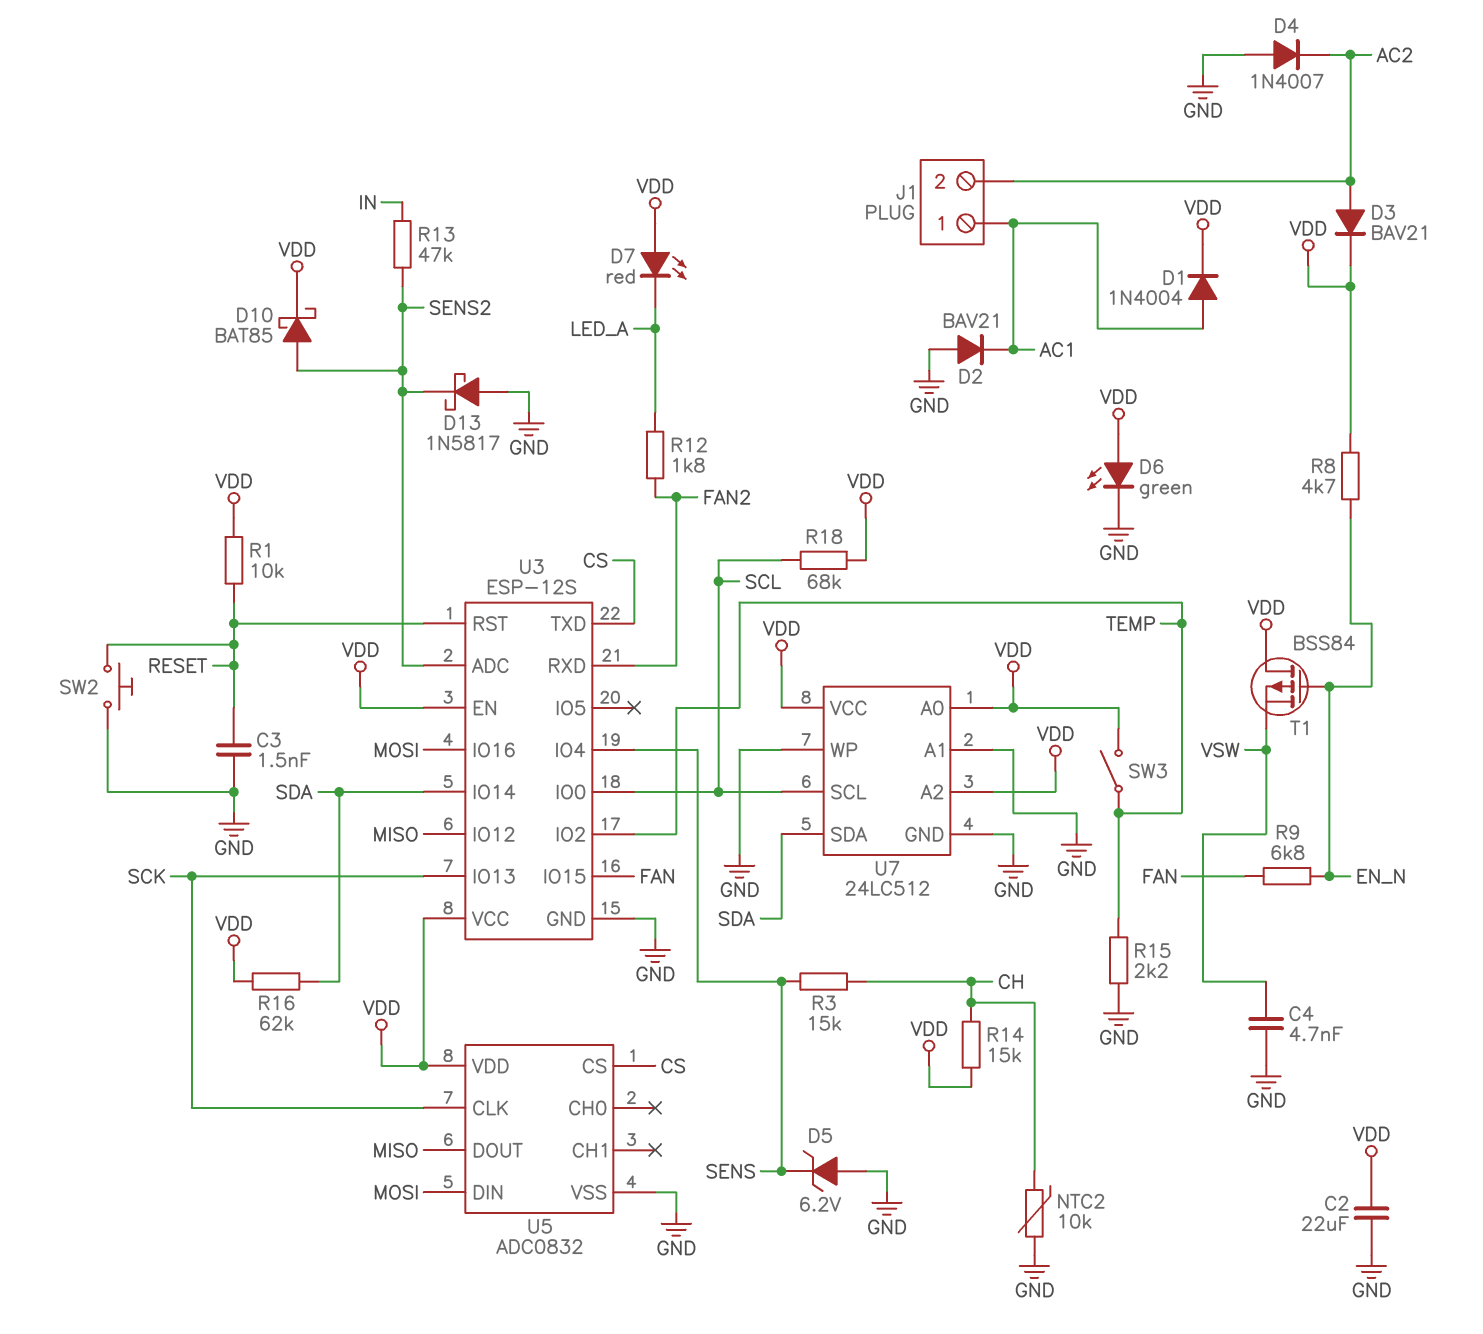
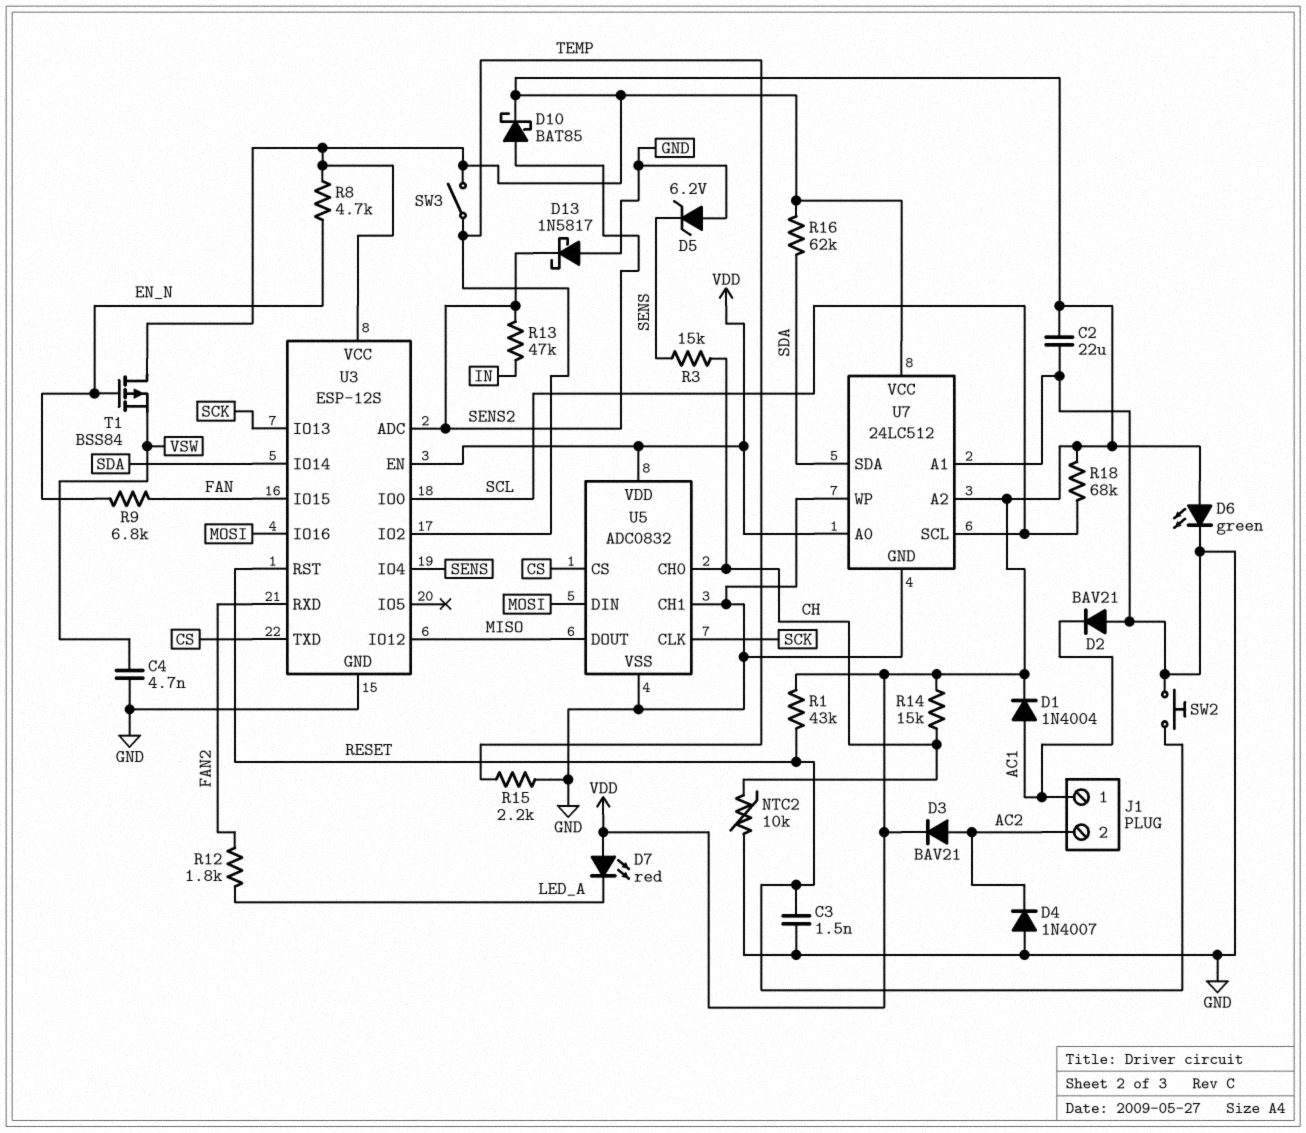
R1: 10k (RESET, VDD) -> 43k (RESET, VDD)
U5 pin CH0: none -> CH
U5 pin CH1: none -> GND

